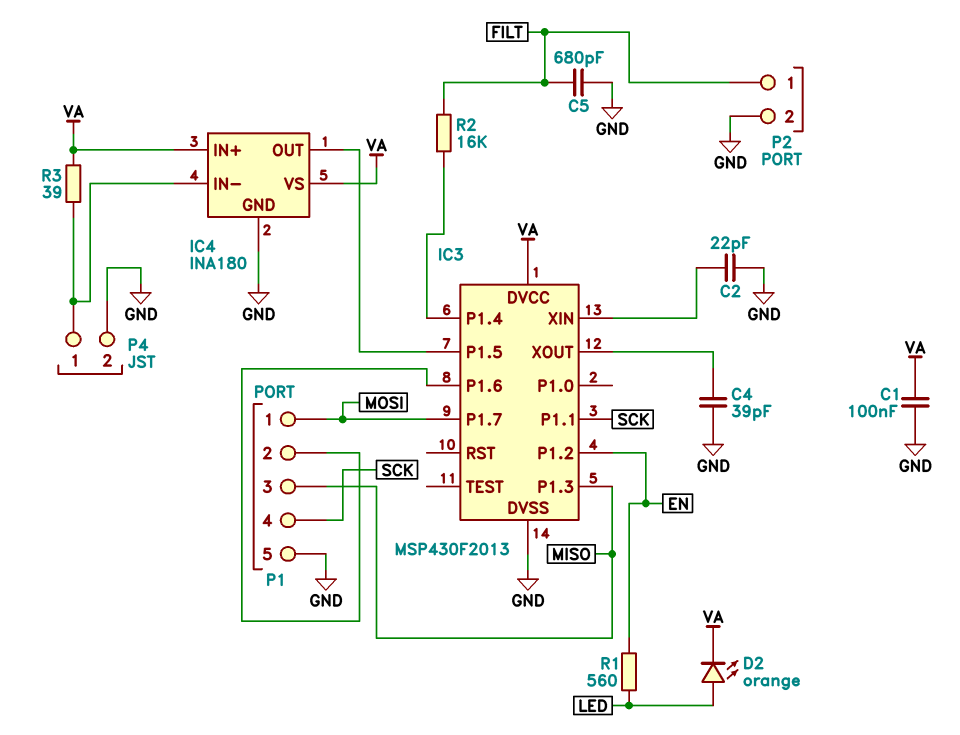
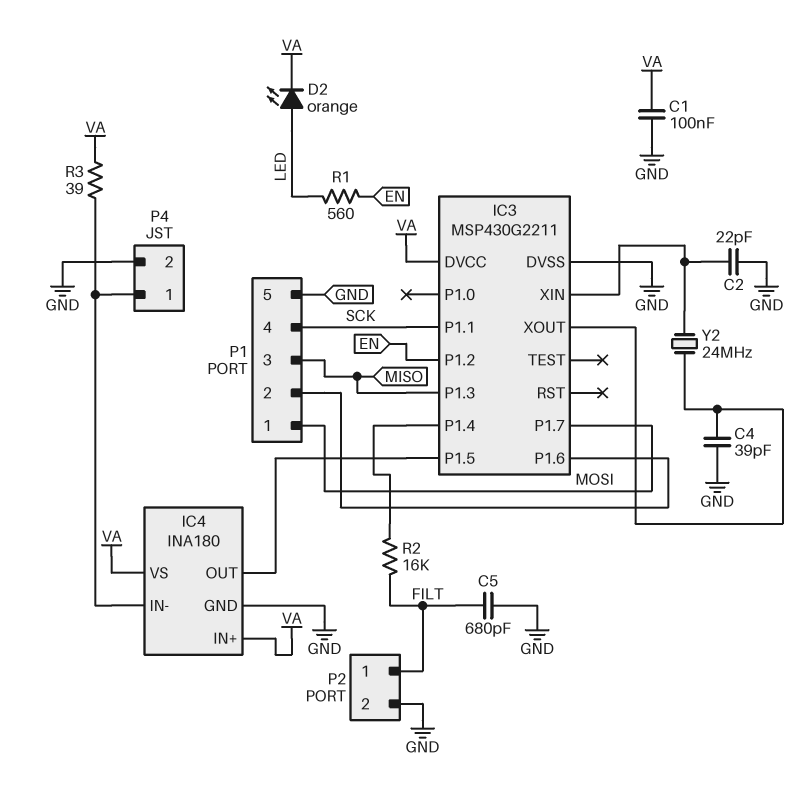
IC3: MSP430F2013 -> MSP430G2211
Y2: none -> 24MHz (IC3/XIN, IC3/XOUT)

